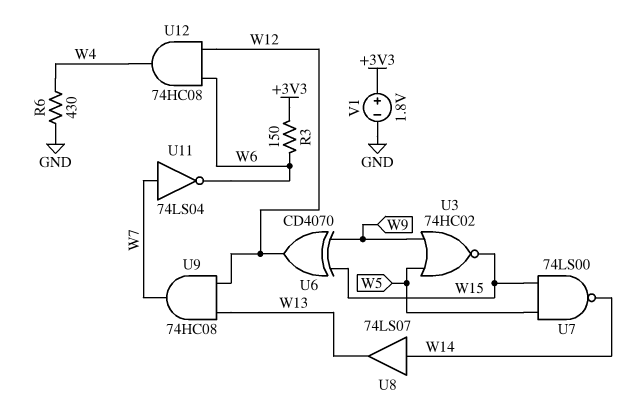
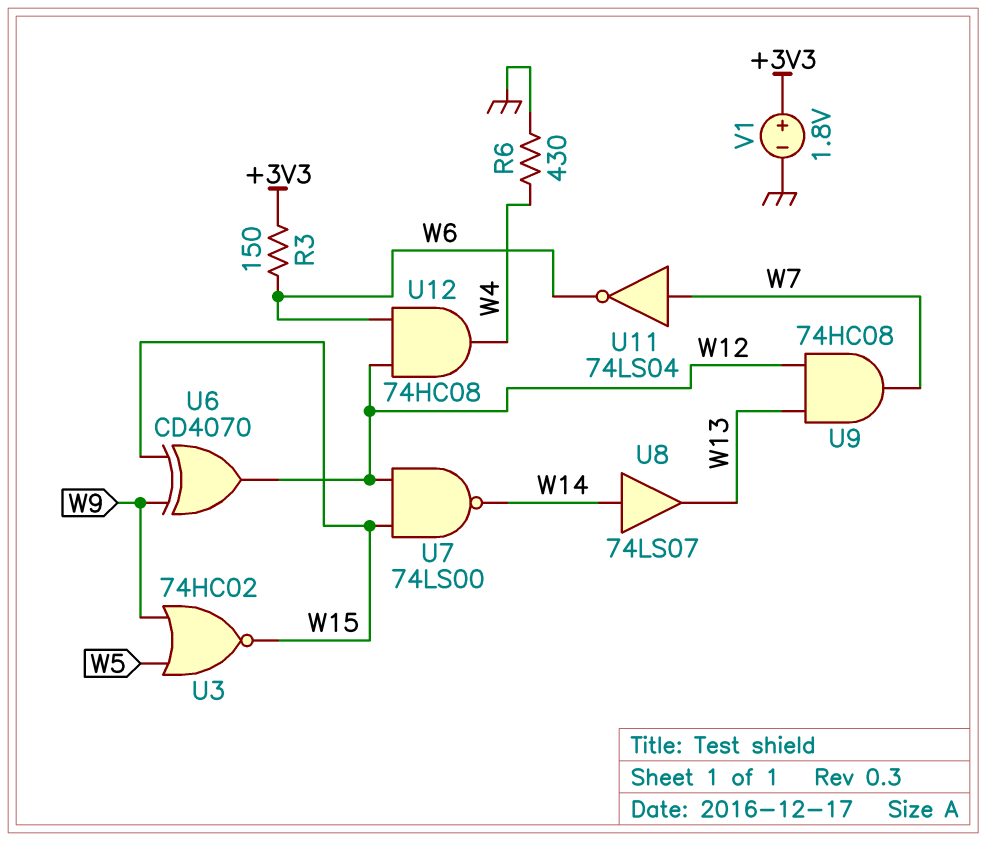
U7: NAND 74LS00 (in W5, in W15, out W14) -> NAND 74LS00 (in W12, in W15, out W14)

